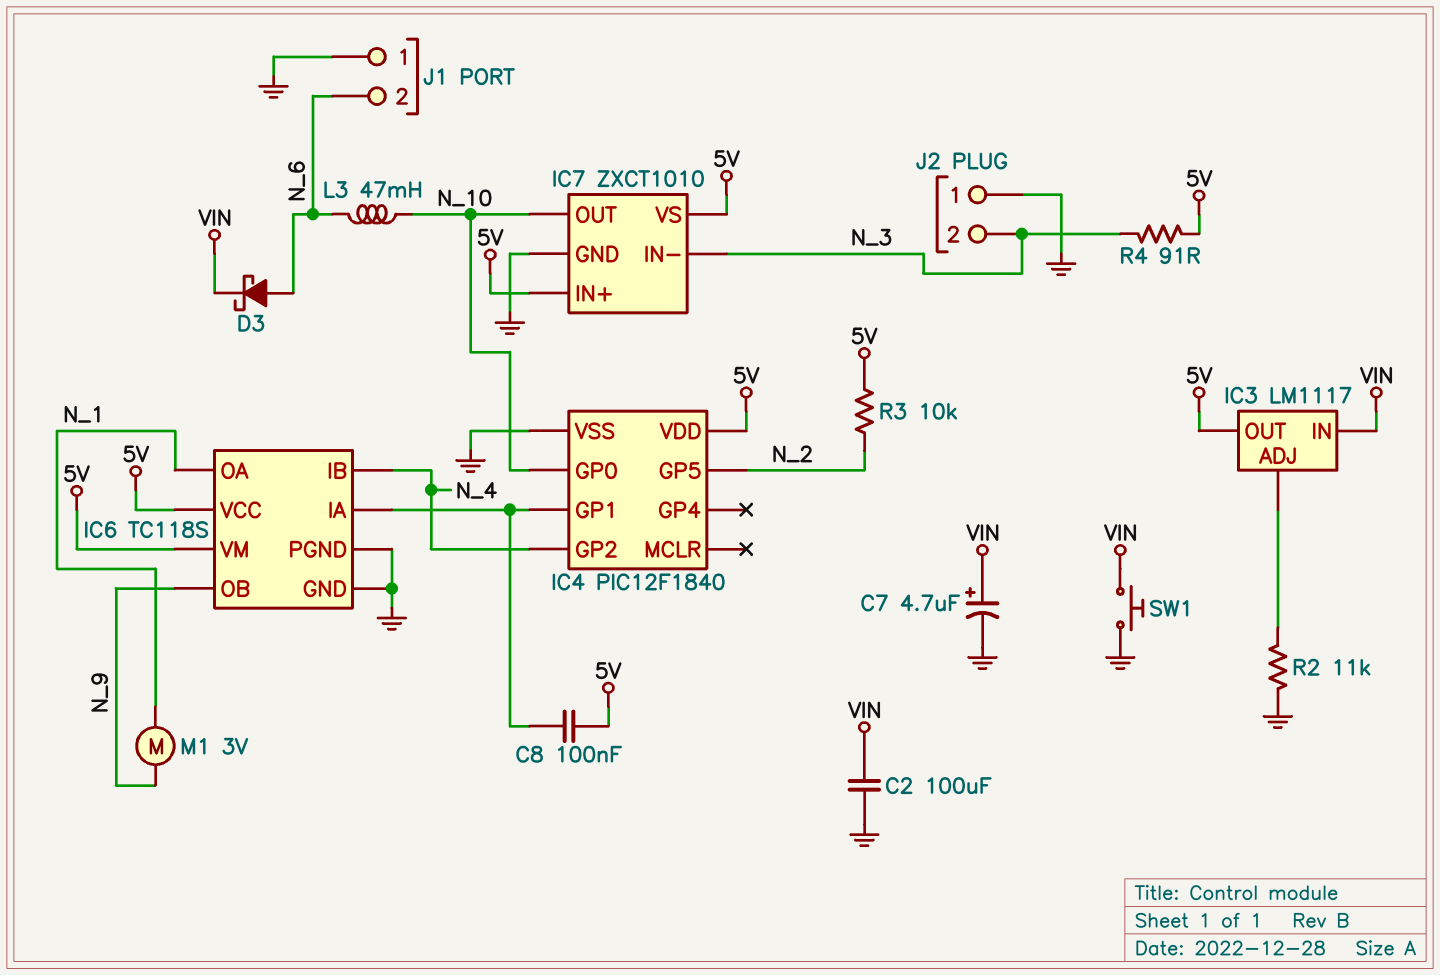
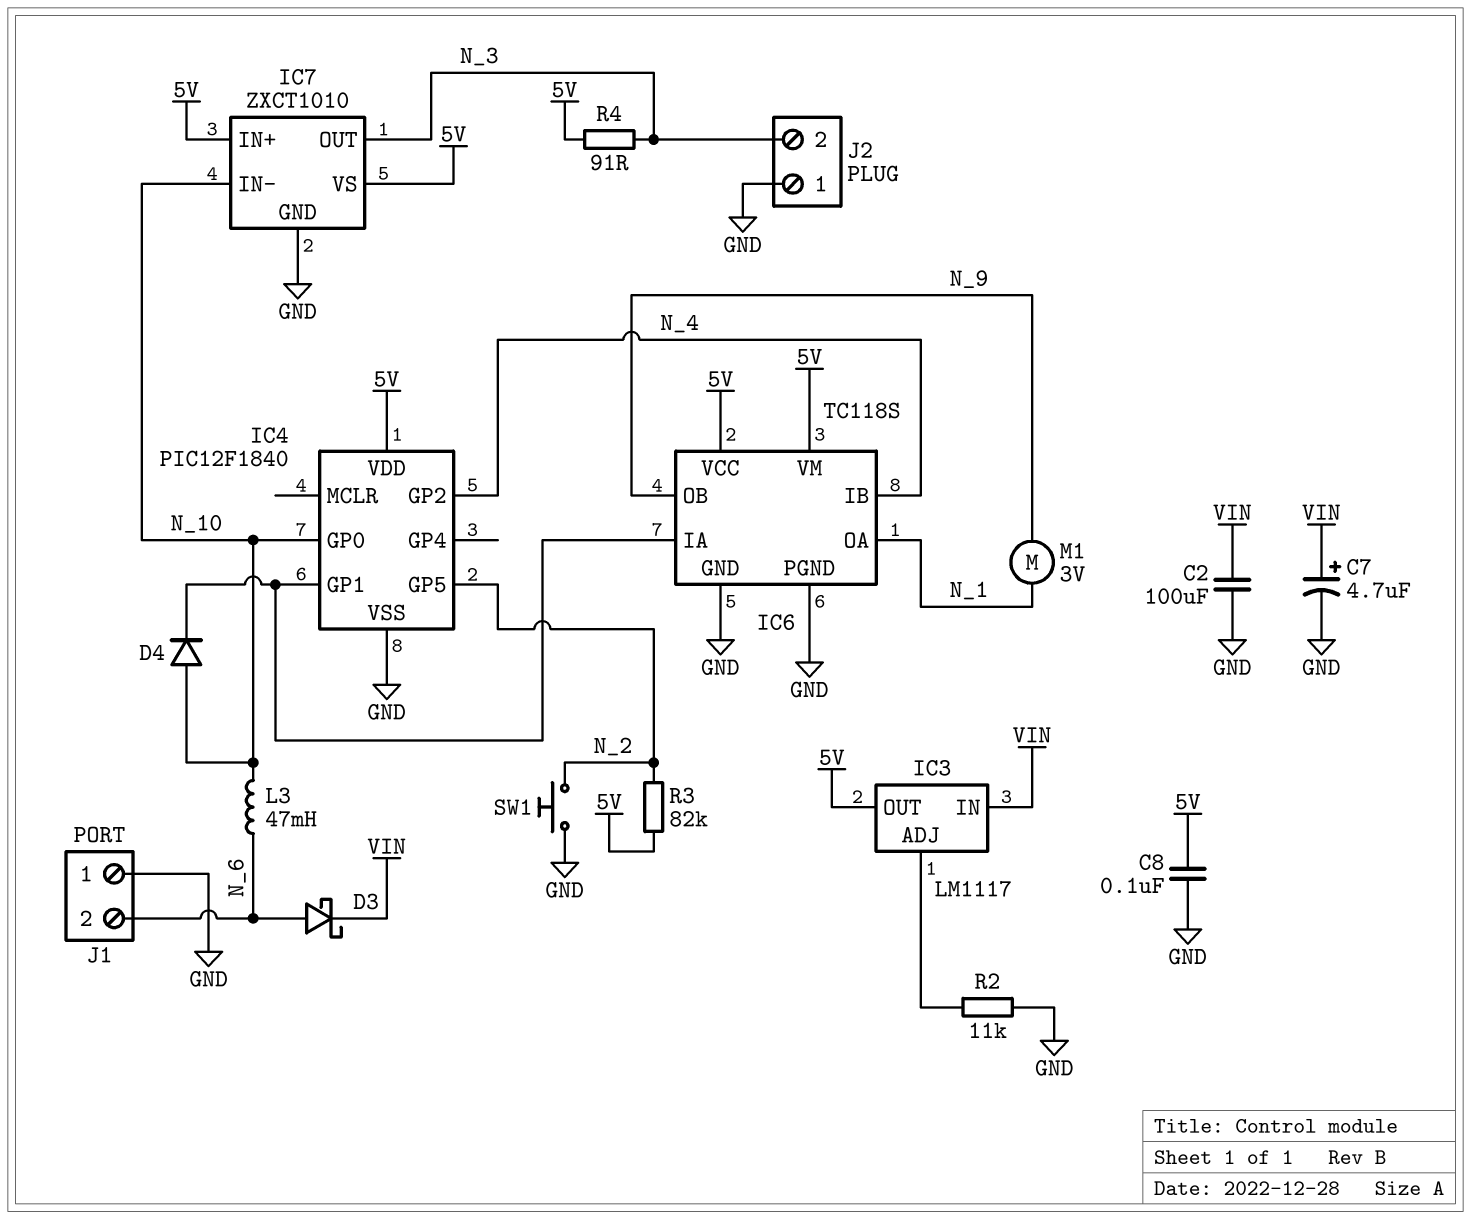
C8: 100nF (5V, IC4/GP1) -> 100nF (5V, GND)
D4: none -> diode (A N_10, K IC4/GP1)
IC7 pin IN-: N_3 -> N_10
IC7 pin OUT: N_10 -> N_3
R3: 10k (5V, N_2) -> 82k (5V, N_2)
SW1: button (GND, VIN) -> button (GND, N_2)

